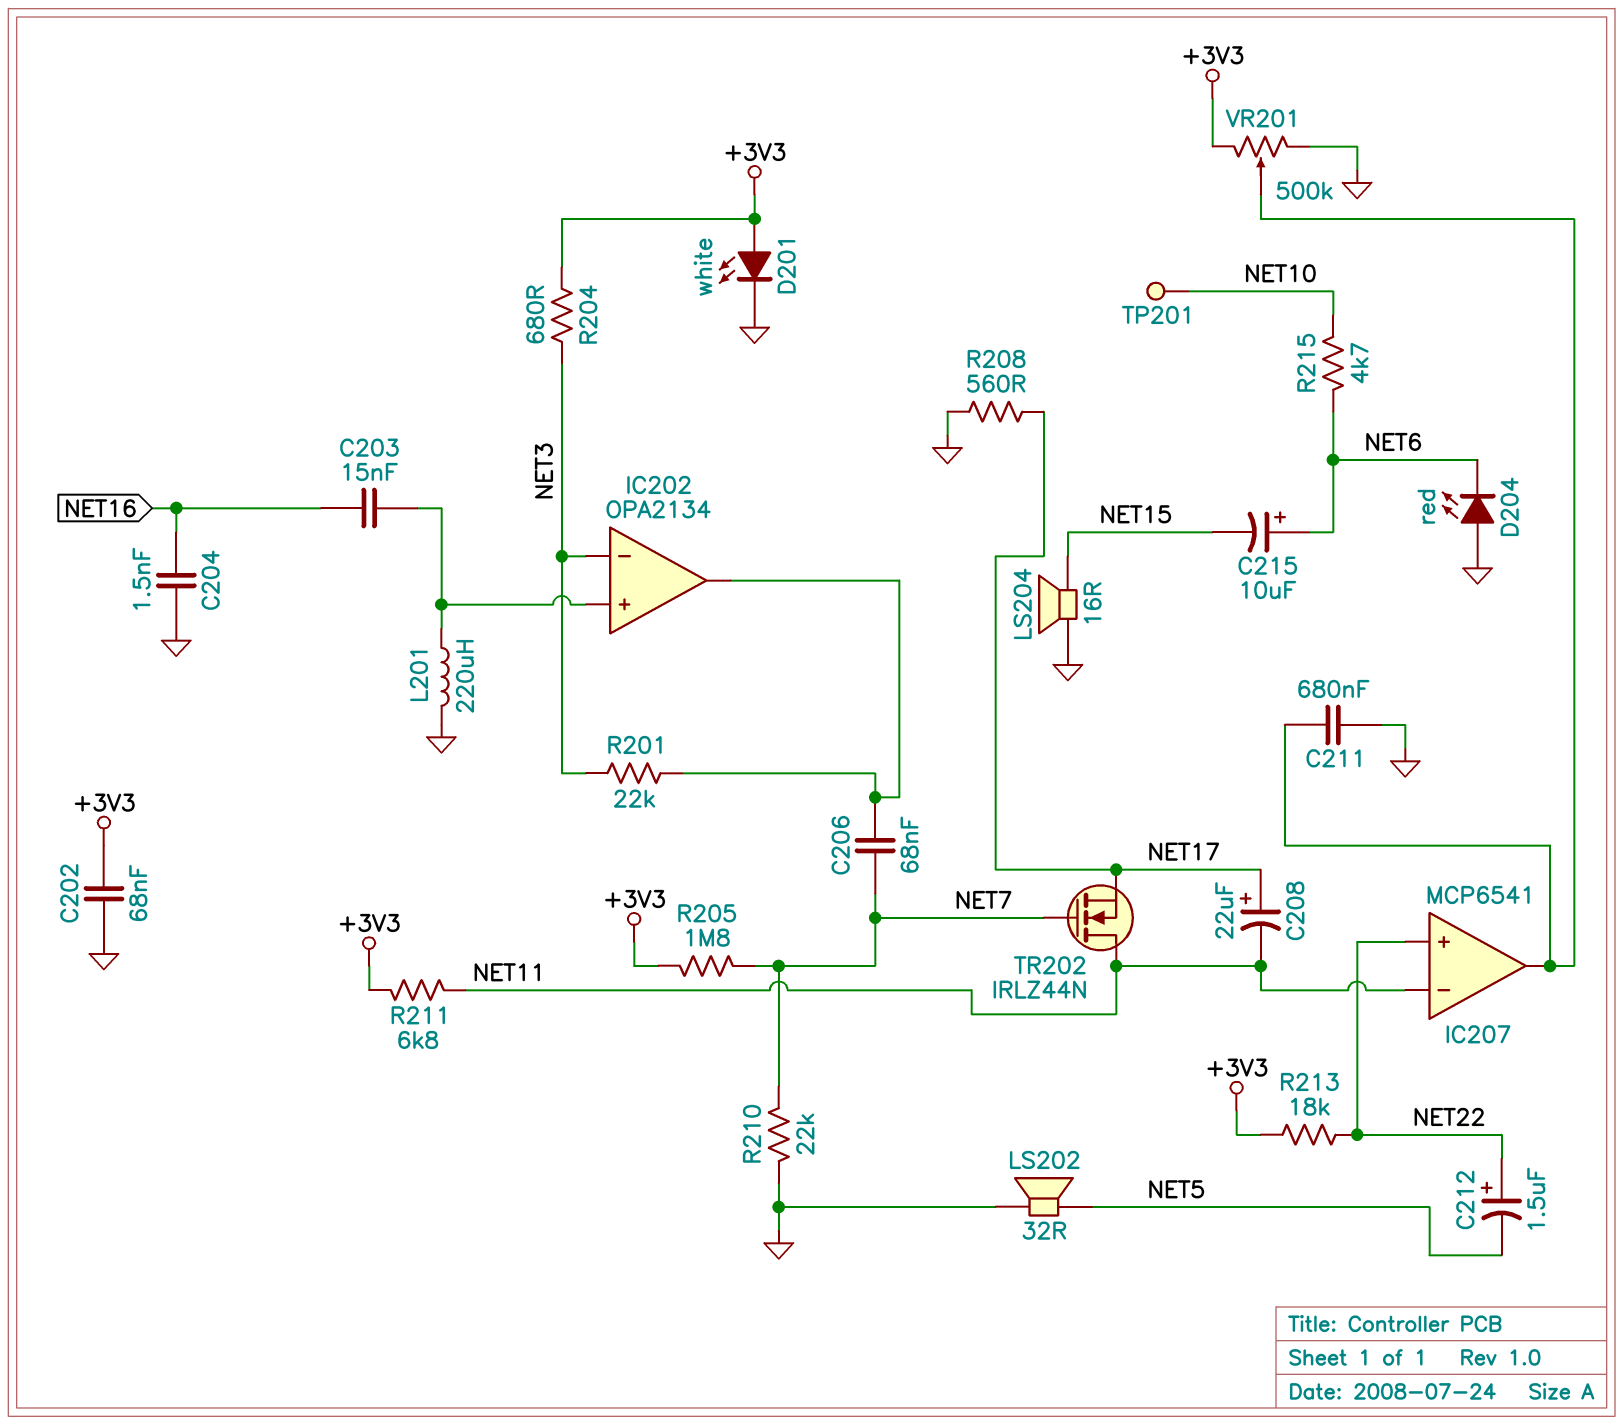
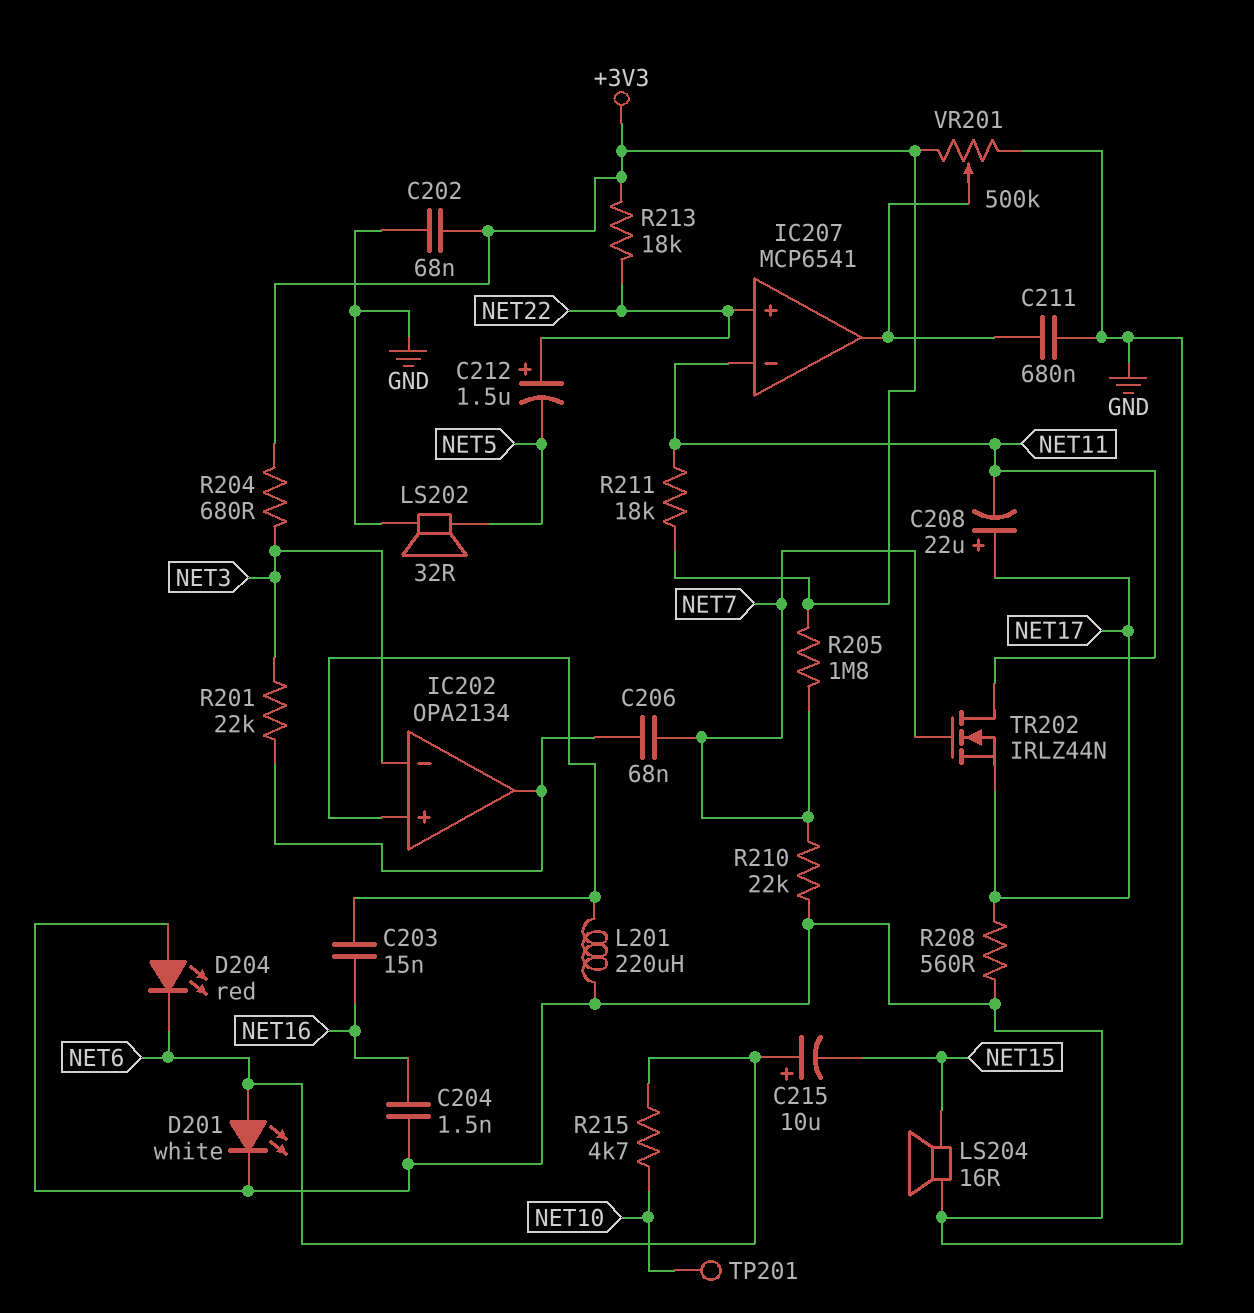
D201: LED white (A +3V3, K GND) -> LED white (A NET6, K GND)
R211: 6.8k (+3V3, NET11) -> 18k (+3V3, NET11)

